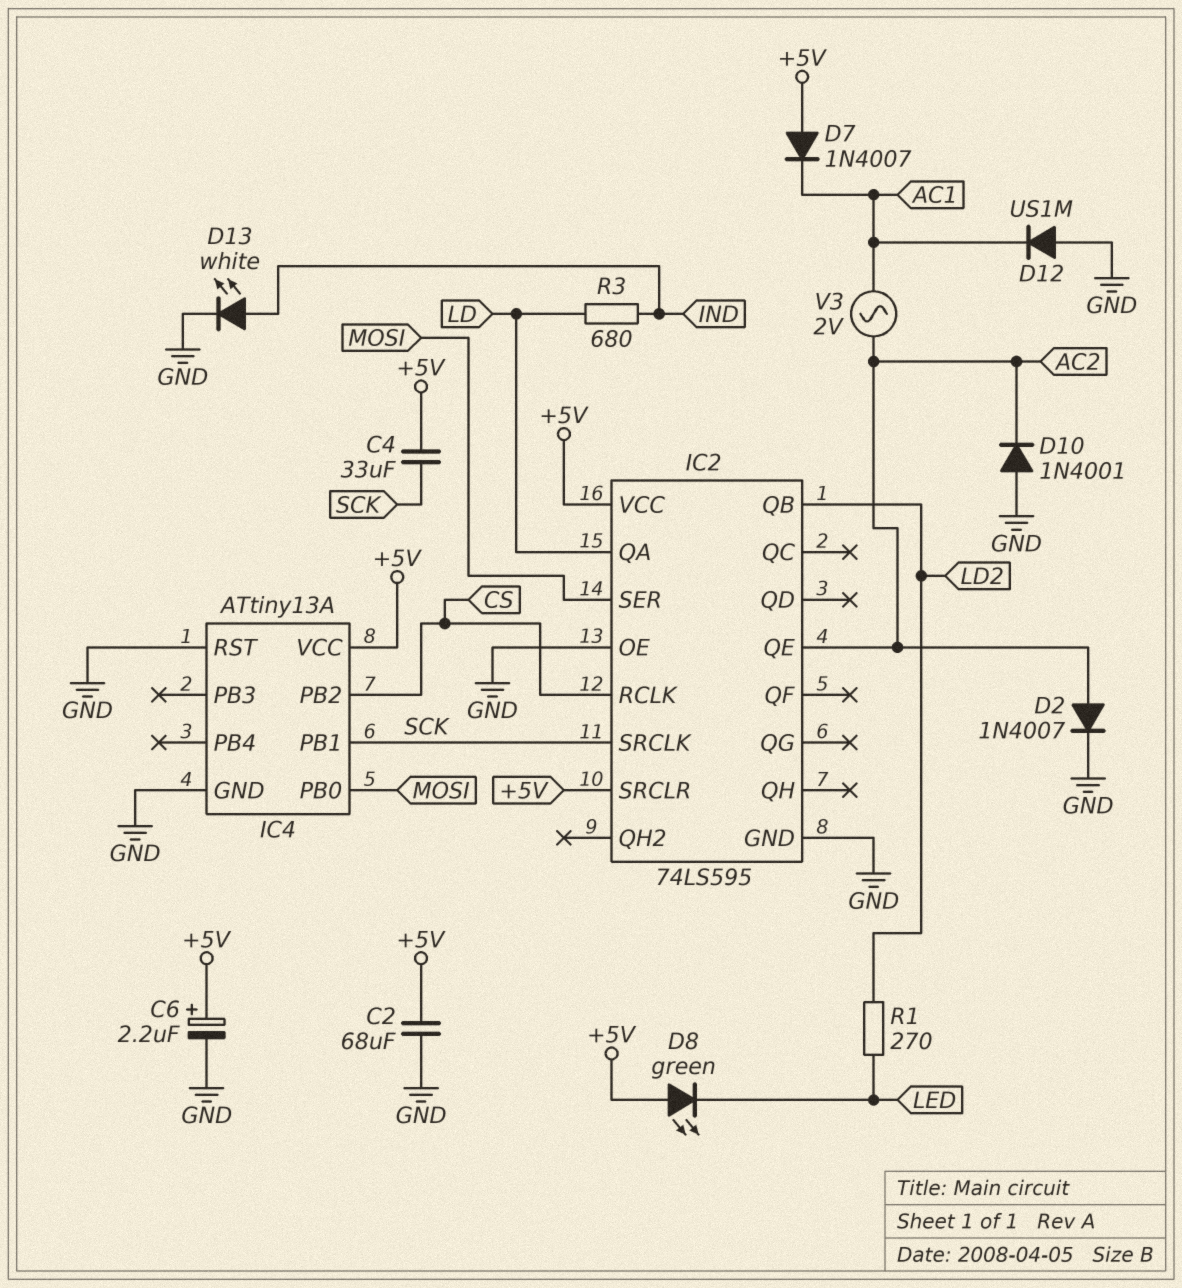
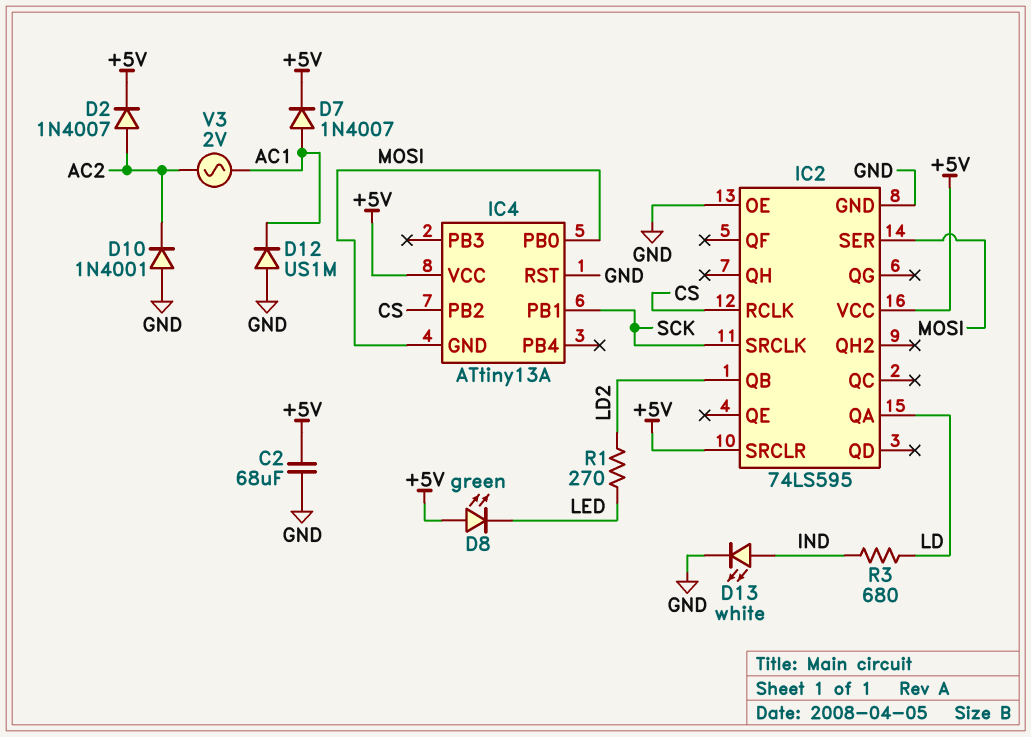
C4: 33uF (+5V, SCK) -> none
C6: 2.2uF (plus +5V, minus GND) -> none
D2: diode 1N4007 (A AC2, K GND) -> diode 1N4007 (A AC2, K +5V)
D7: diode 1N4007 (A +5V, K AC1) -> diode 1N4007 (A AC1, K +5V)
IC2 pin QE: AC2 -> none
IC4 pin GND: GND -> MOSI

